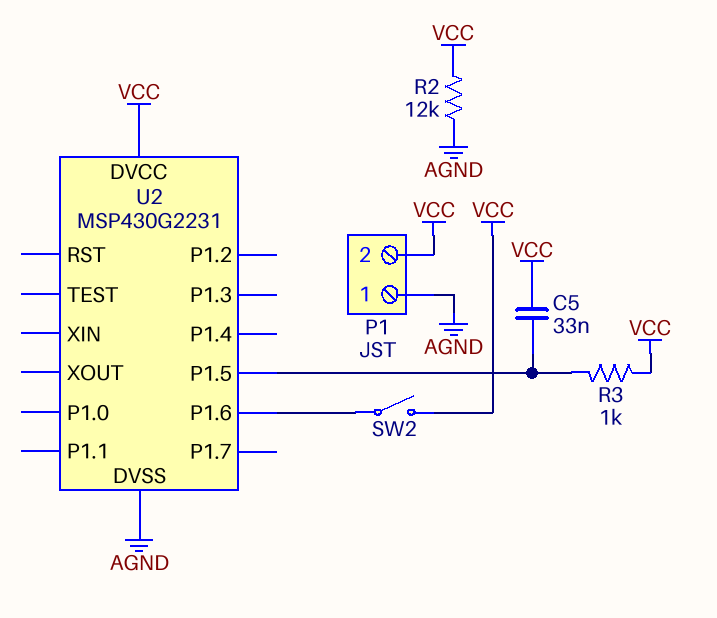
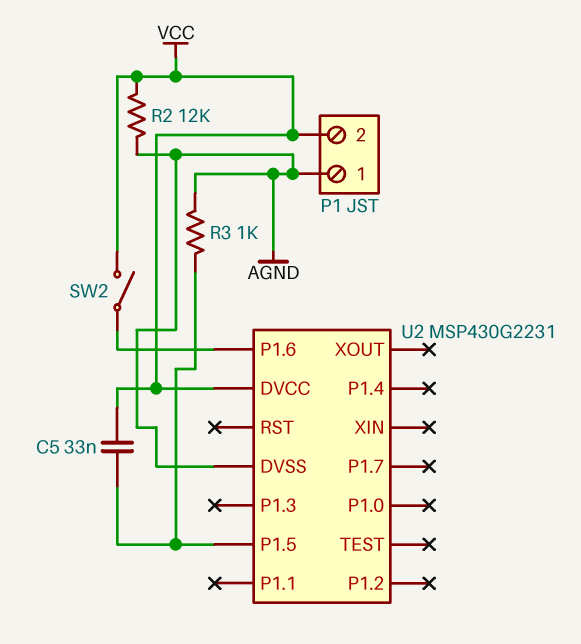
R3: 1k (U2/P1.5, VCC) -> 1k (AGND, U2/P1.5)

